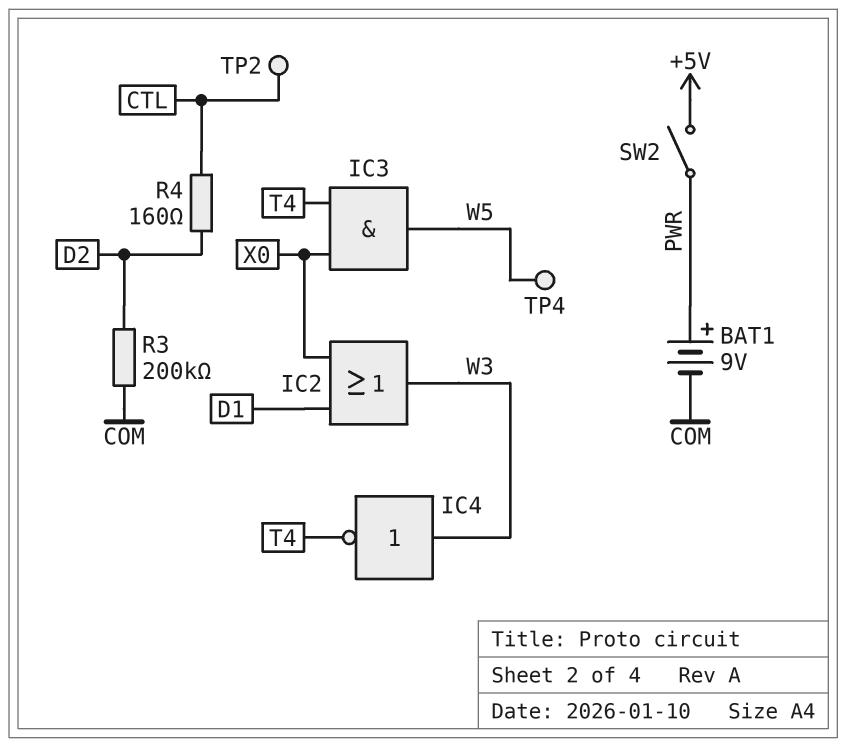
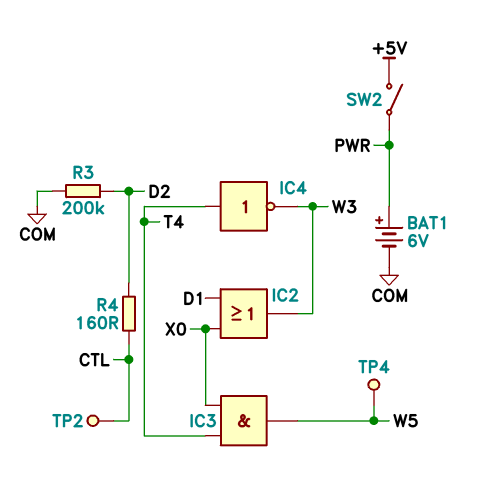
BAT1: 9V (plus PWR, minus COM) -> 6V (plus PWR, minus COM)
IC4: NOT (in W3, out T4) -> NOT (in T4, out W3)

